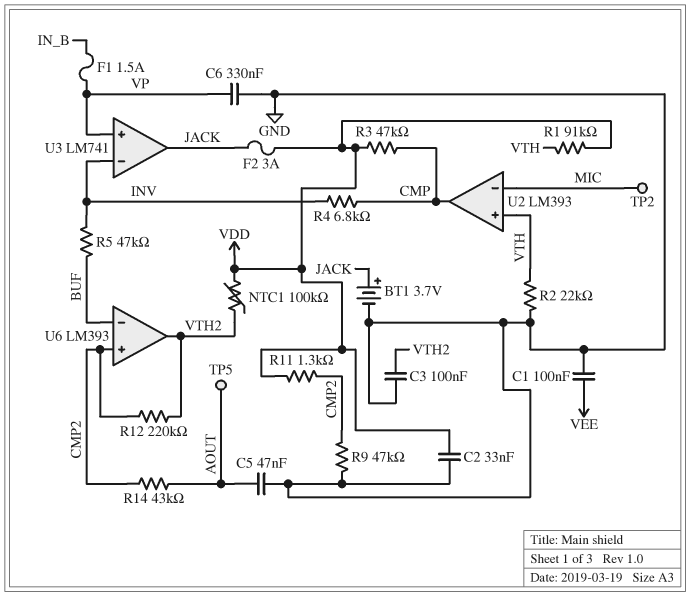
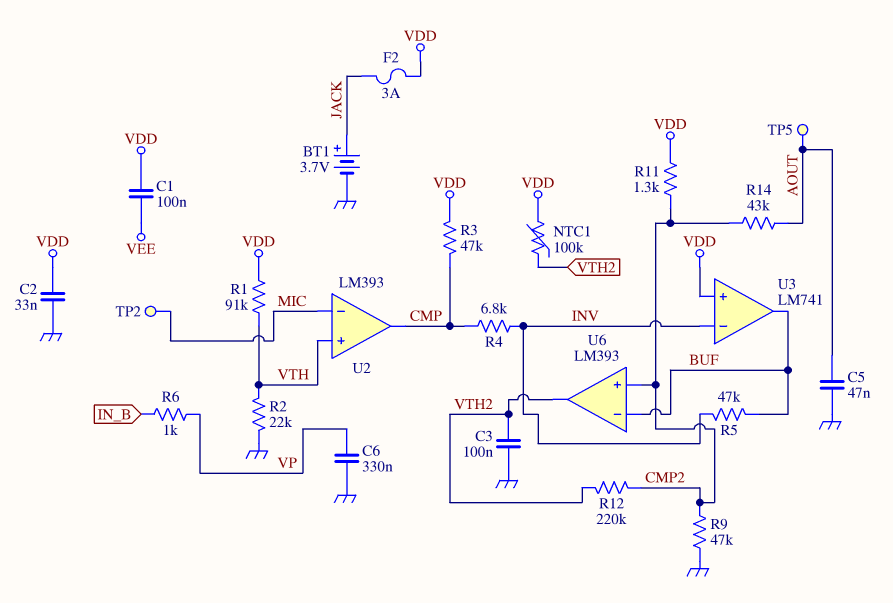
C1: 100nF (GND, VEE) -> 100nF (VDD, VEE)
F1: 1.5A (IN_B, VP) -> none
R6: none -> 1k (IN_B, VP)
U3 pin in+: VP -> VDD
U3 pin out: JACK -> BUF

